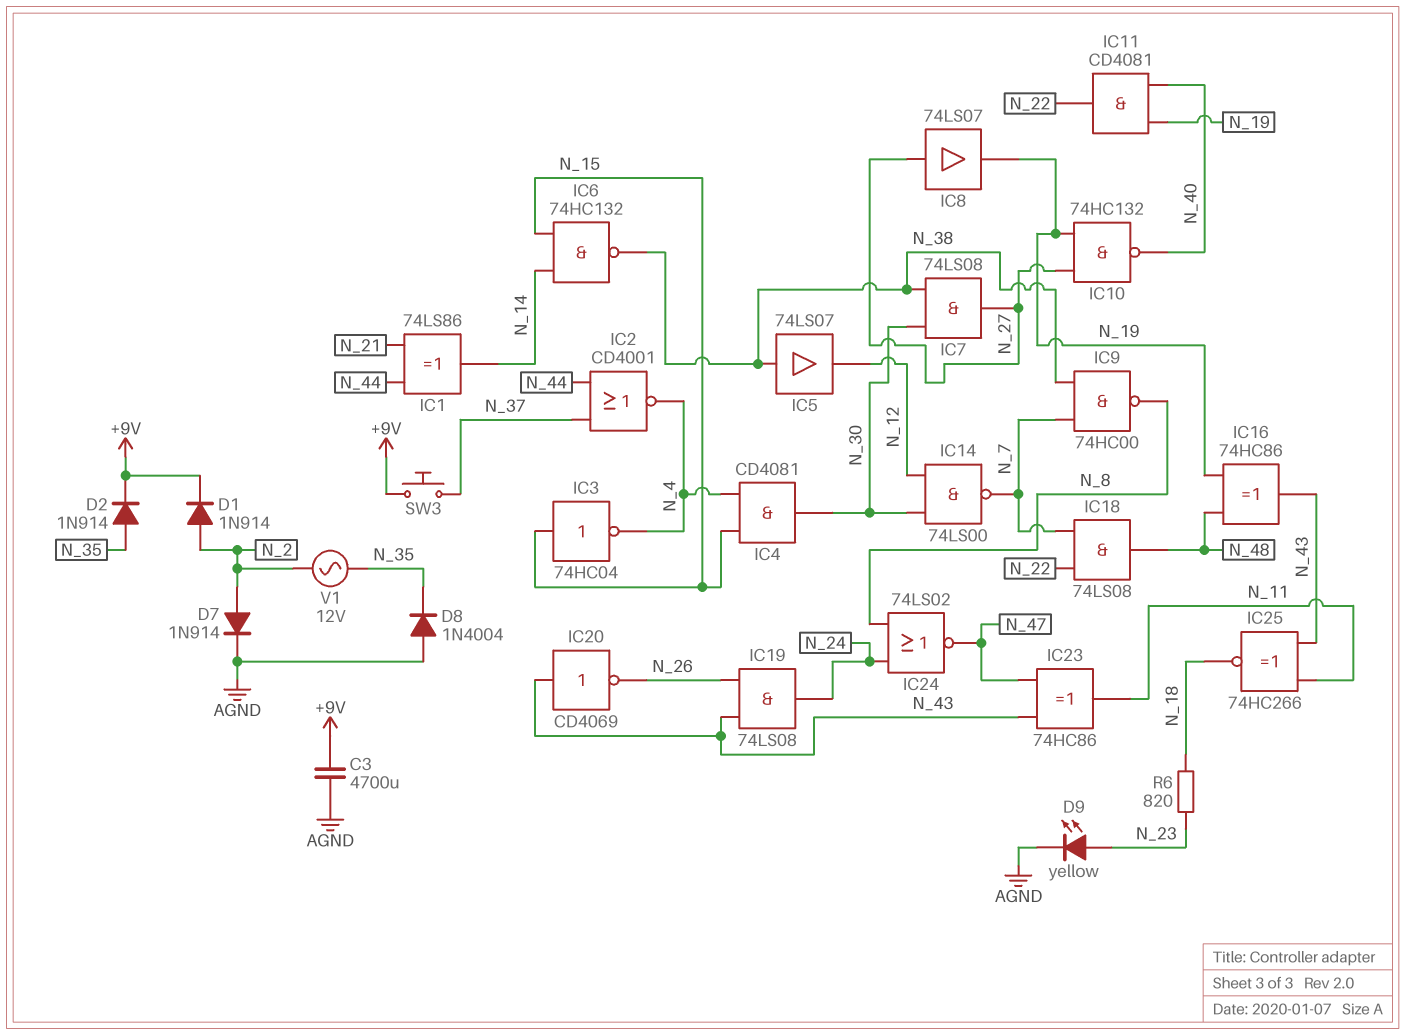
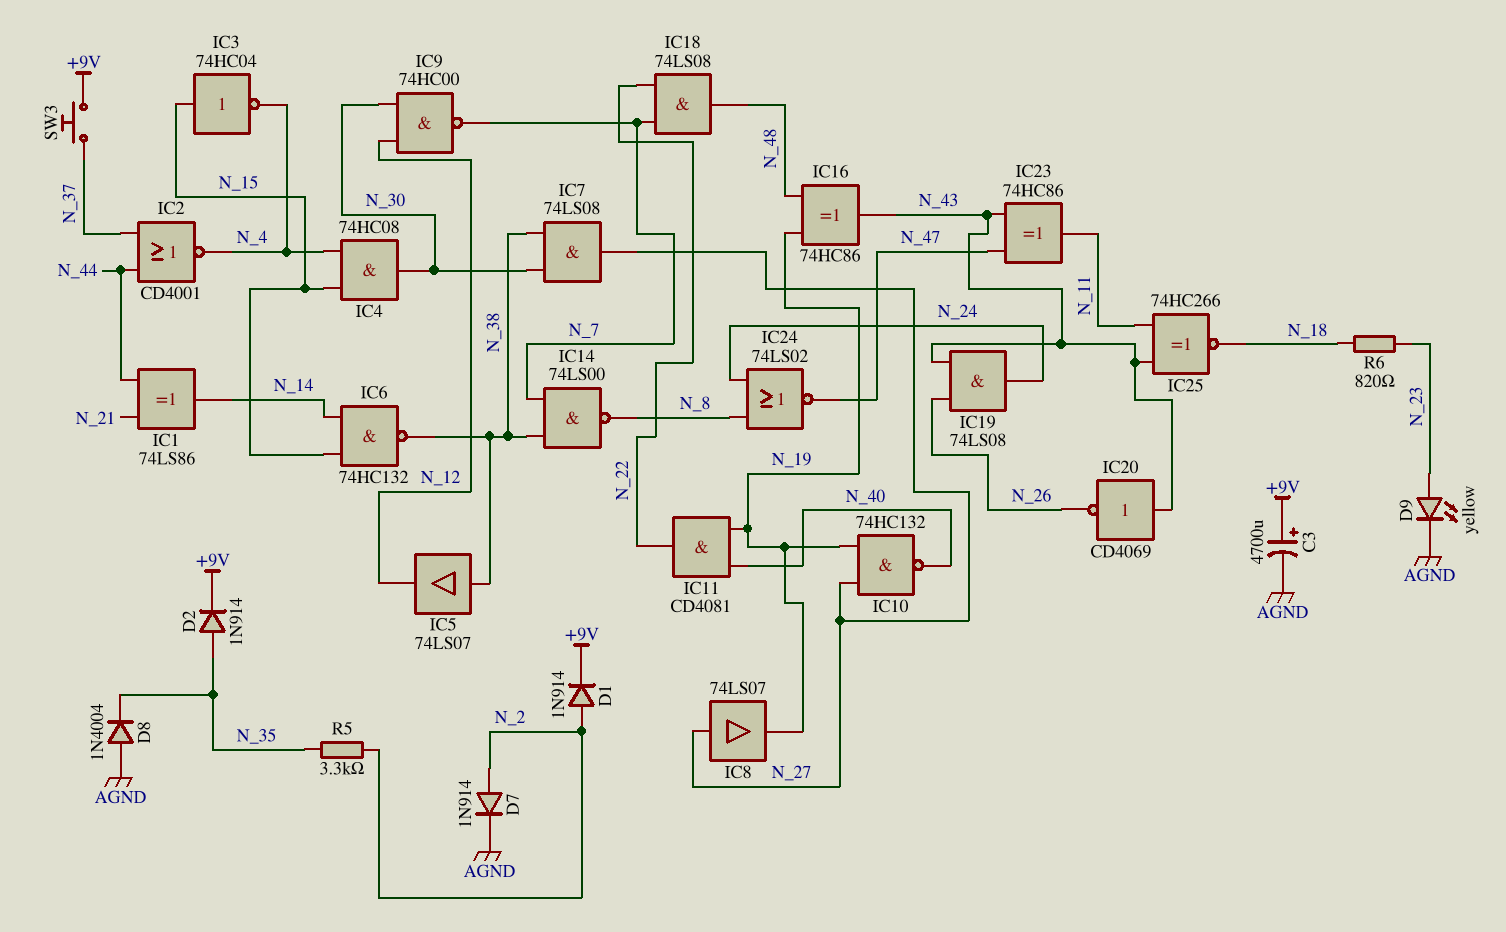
C3: 4700uF (+9V, AGND) -> 4700uF (plus +9V, minus AGND)
IC4: AND CD4081 (in N_4, in N_15, out N_30) -> AND 74HC08 (in N_4, in N_15, out N_30)
IC9: NAND 74HC00 (in N_7, in N_38, out N_8) -> NAND 74HC00 (in N_12, in N_30, out N_7)
IC14: NAND 74LS00 (in N_12, in N_30, out N_7) -> NAND 74LS00 (in N_7, in N_38, out N_8)
R5: none -> 3.3k (N_2, N_35)
V1: AC 12V (N_2, N_35) -> none

